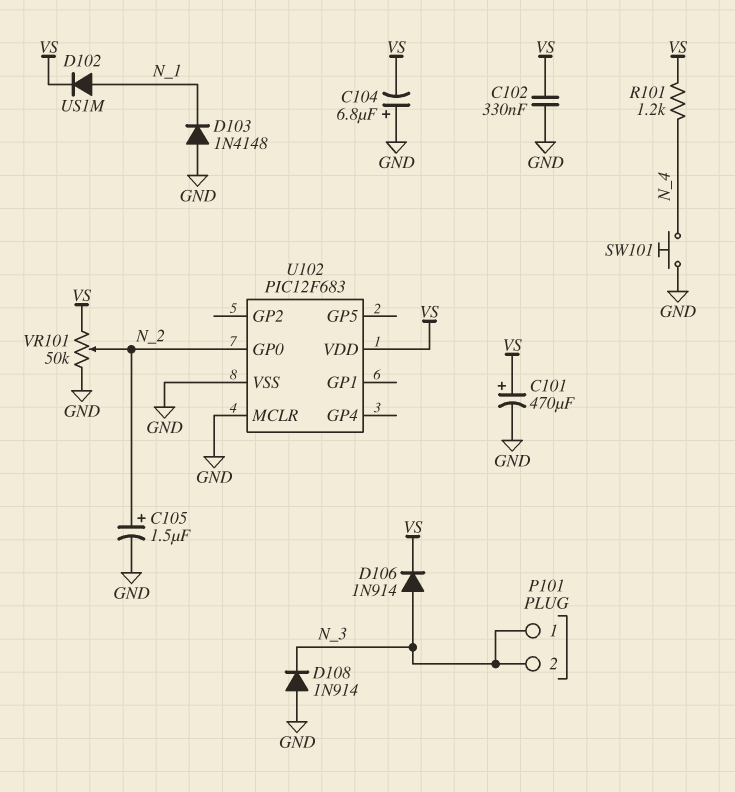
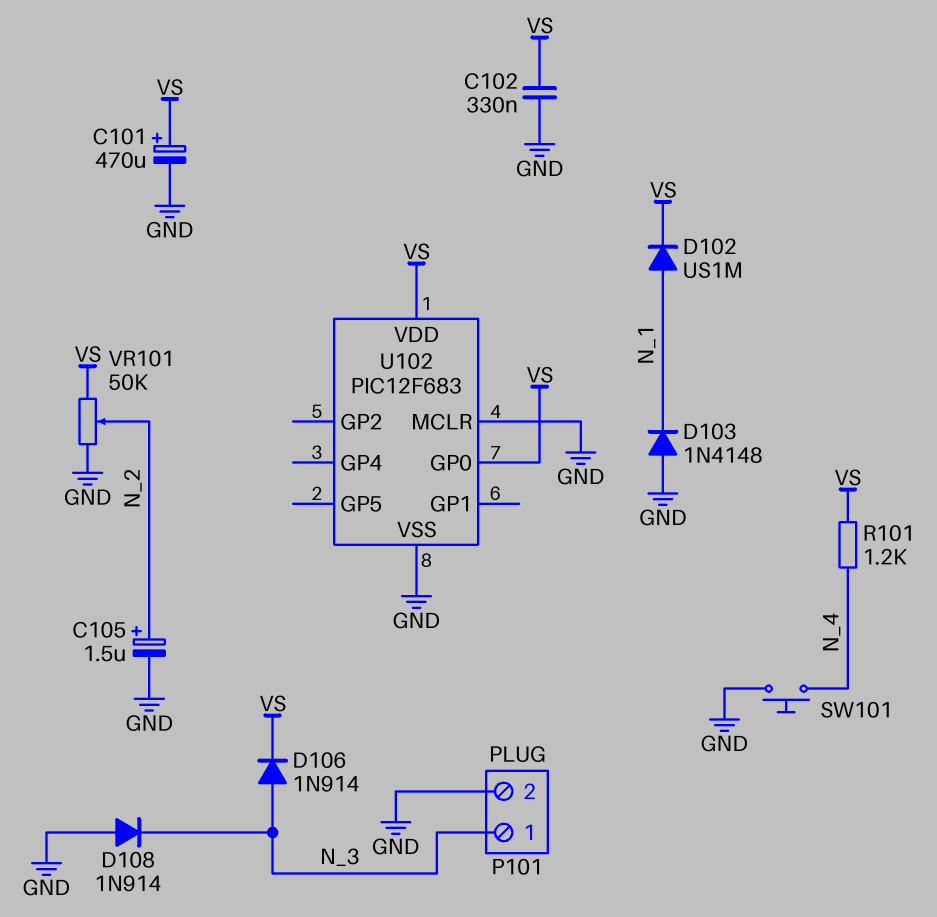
C104: 6.8uF (plus GND, minus VS) -> none
P101 pin 2: N_3 -> GND
U102 pin GP0: N_2 -> VS

